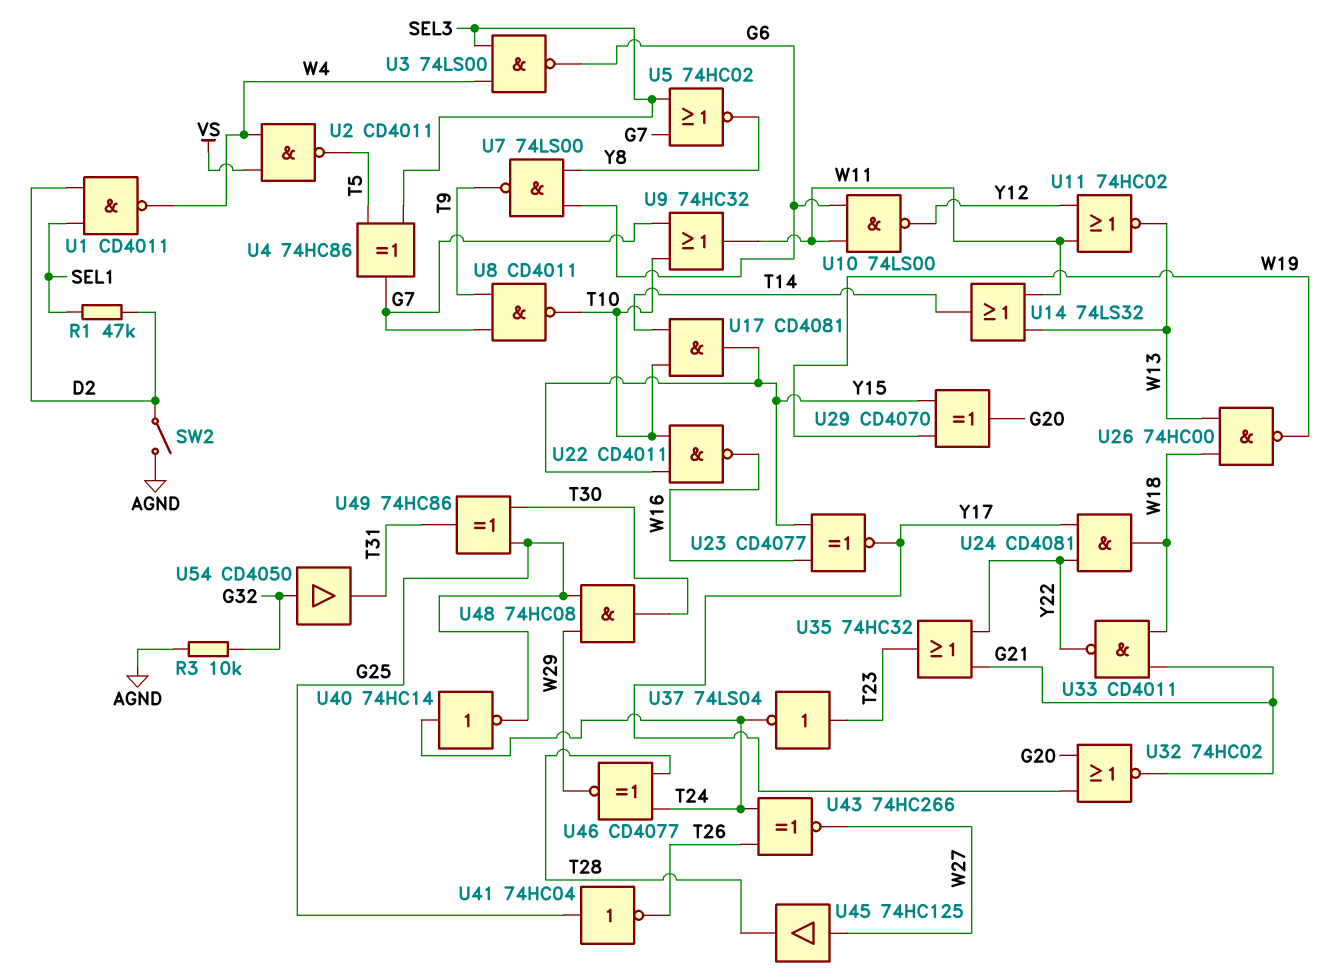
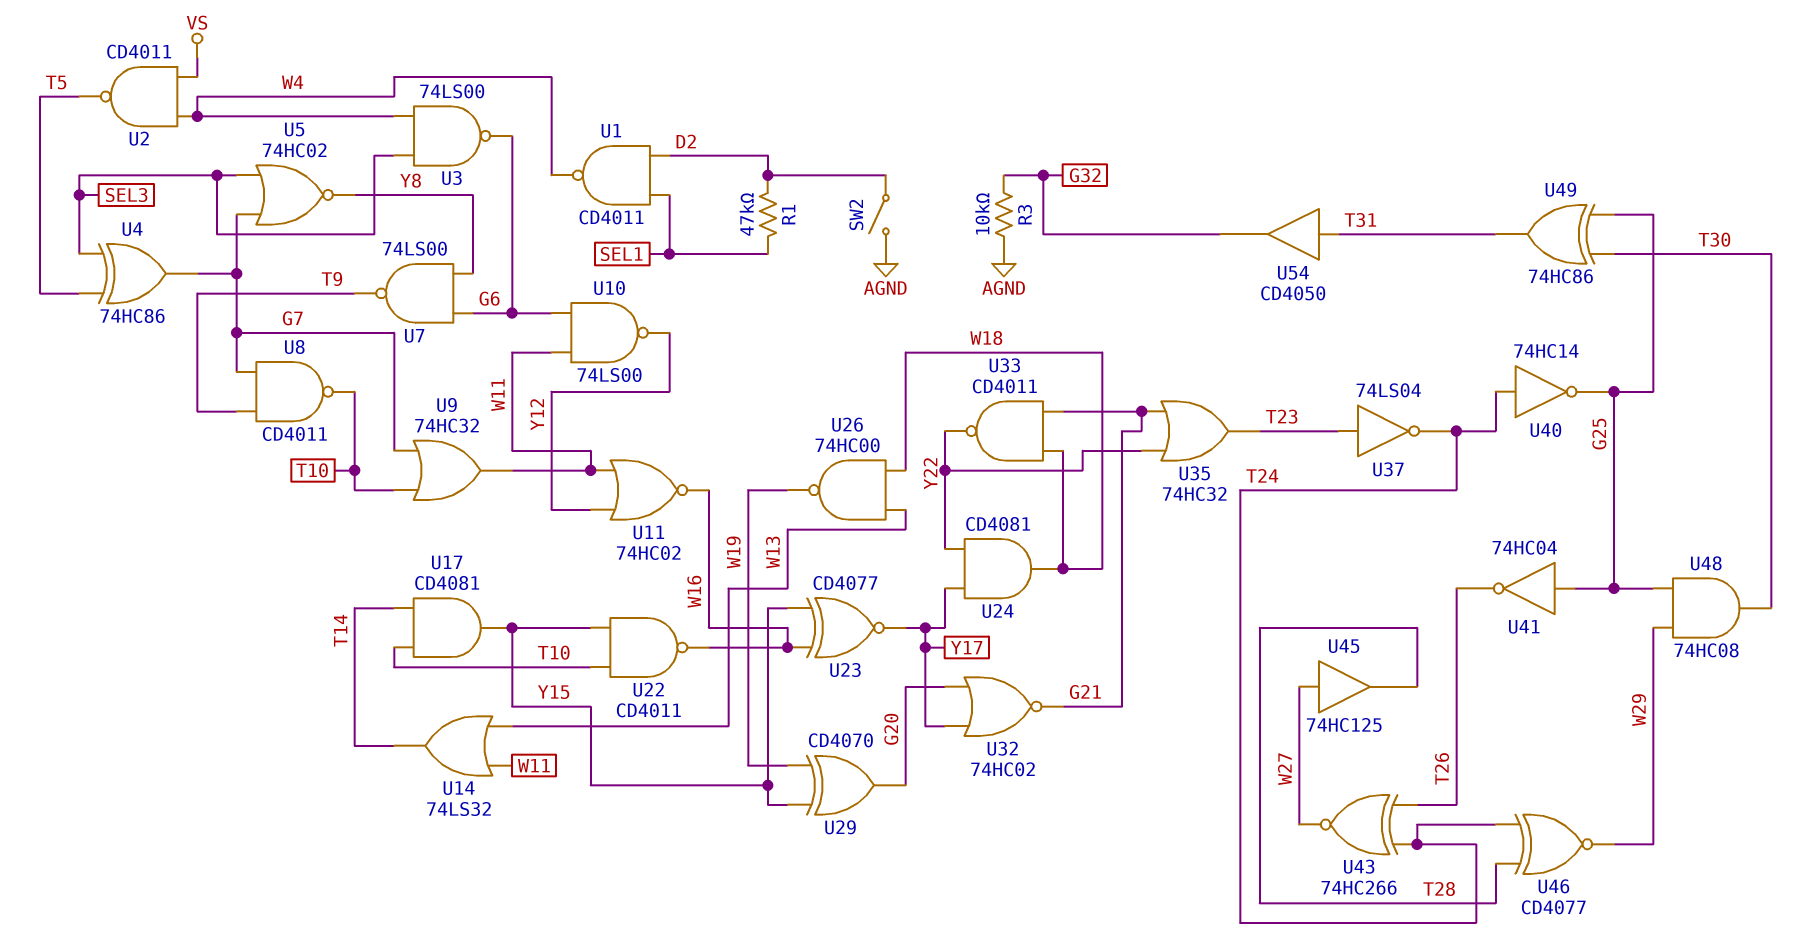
U11: NOR 74HC02 (in W11, in Y12, out W13) -> NOR 74HC02 (in W11, in Y12, out W16)
U54: buffer CD4050 (in G32, out T31) -> buffer CD4050 (in T31, out G32)

